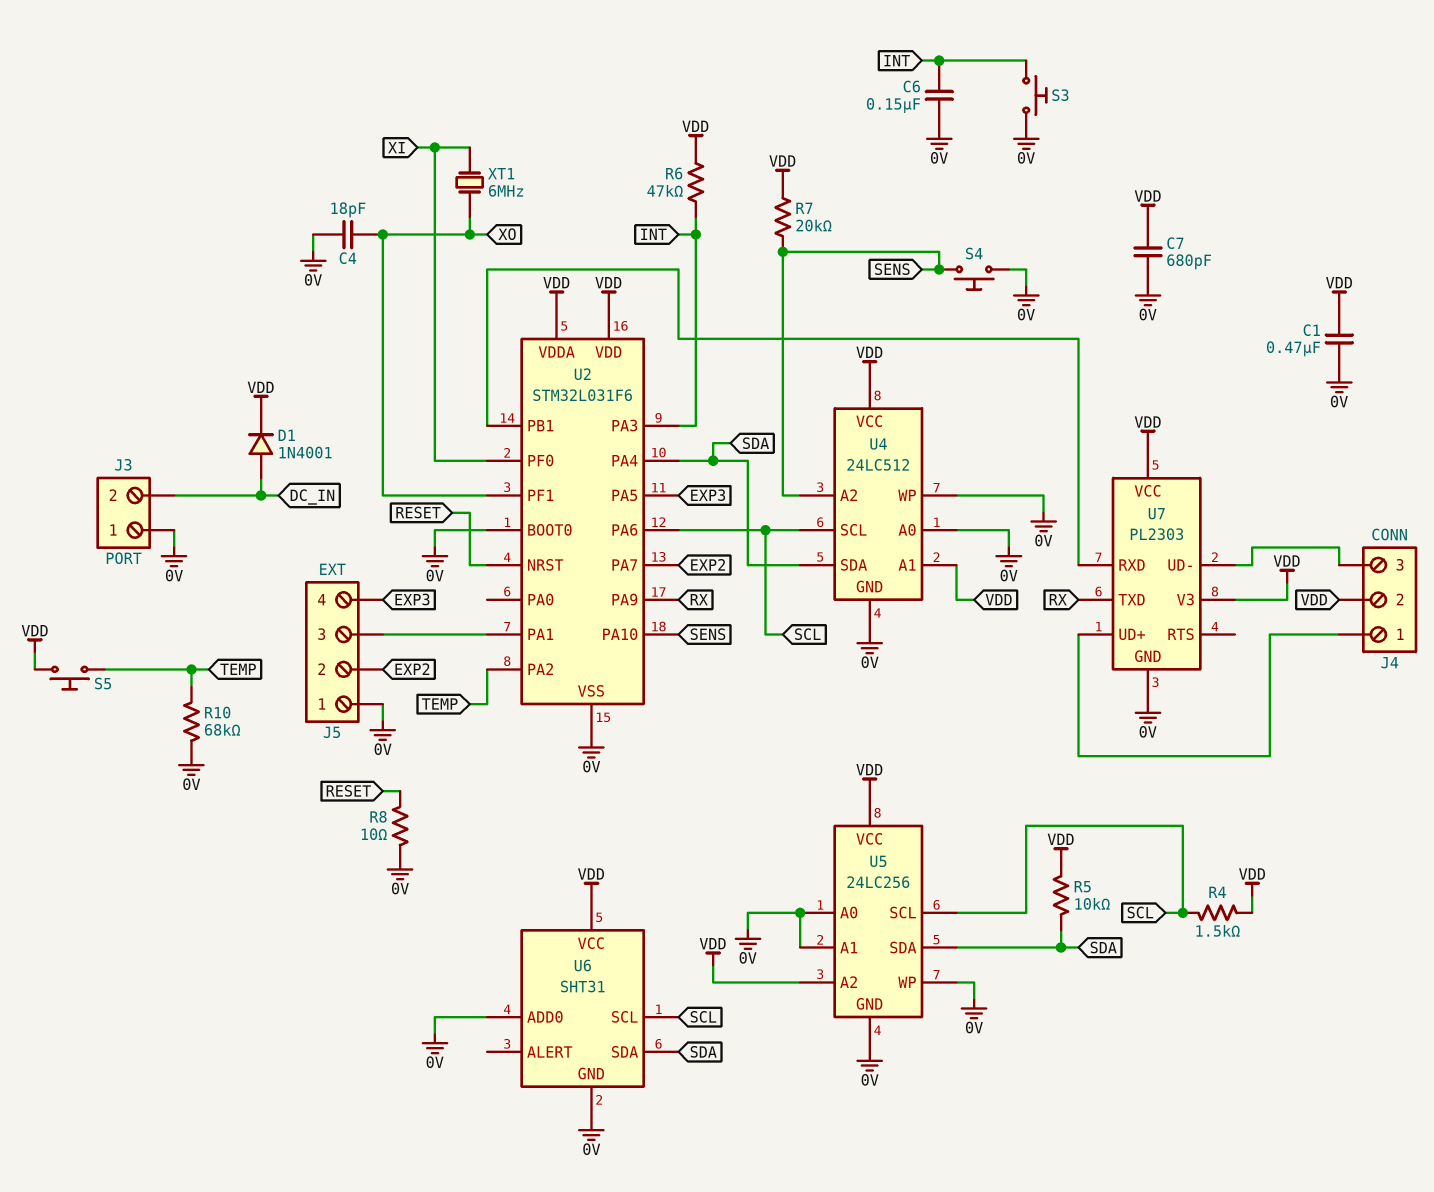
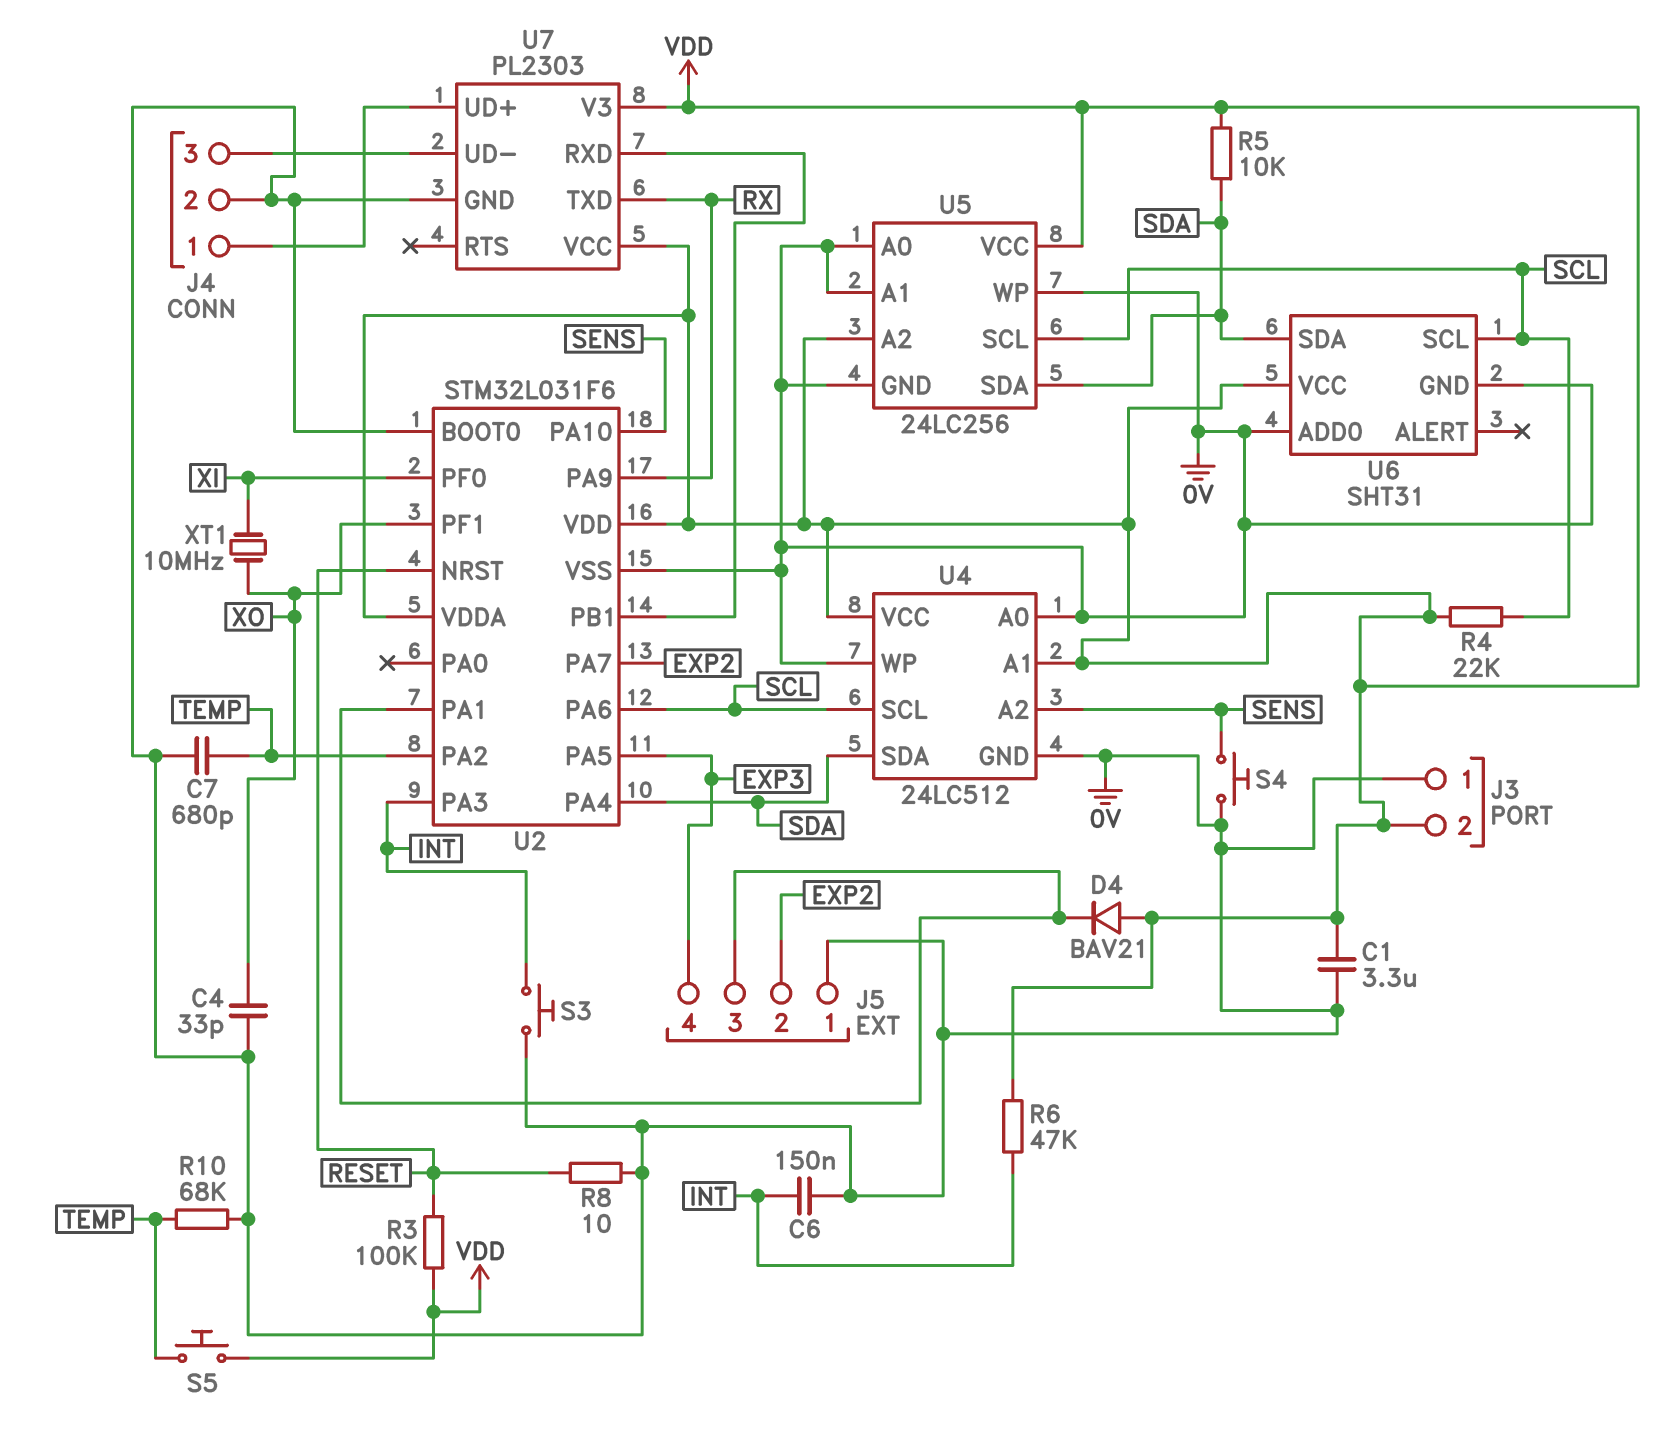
C1: 470nF (0V, VDD) -> 3.3uF (0V, VDD)
C4: 18pF (0V, XO) -> 33pF (0V, XO)
C7: 680pF (0V, VDD) -> 680pF (0V, TEMP)
D1: diode 1N4001 (A DC_IN, K VDD) -> none
D4: none -> diode BAV21 (A VDD, K J5/3)
J3 pin 2: DC_IN -> VDD
J4 pin 2: VDD -> 0V
R3: none -> 100k (RESET, VDD)
R4: 1.5k (SCL, VDD) -> 22k (SCL, VDD)
R7: 20k (SENS, VDD) -> none
XT1: 6MHz (XI, XO) -> 10MHz (XI, XO)

